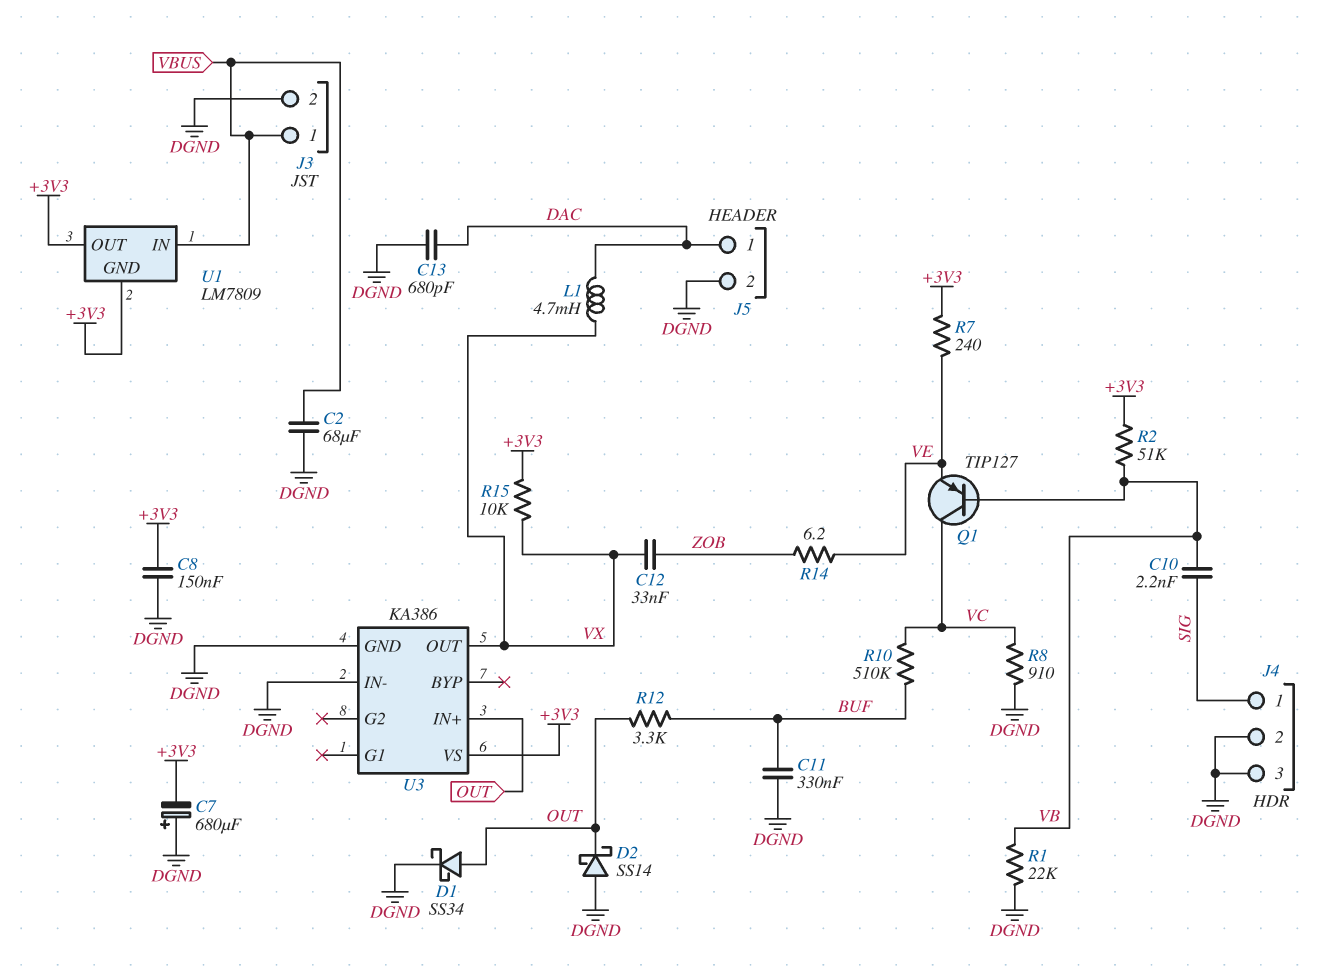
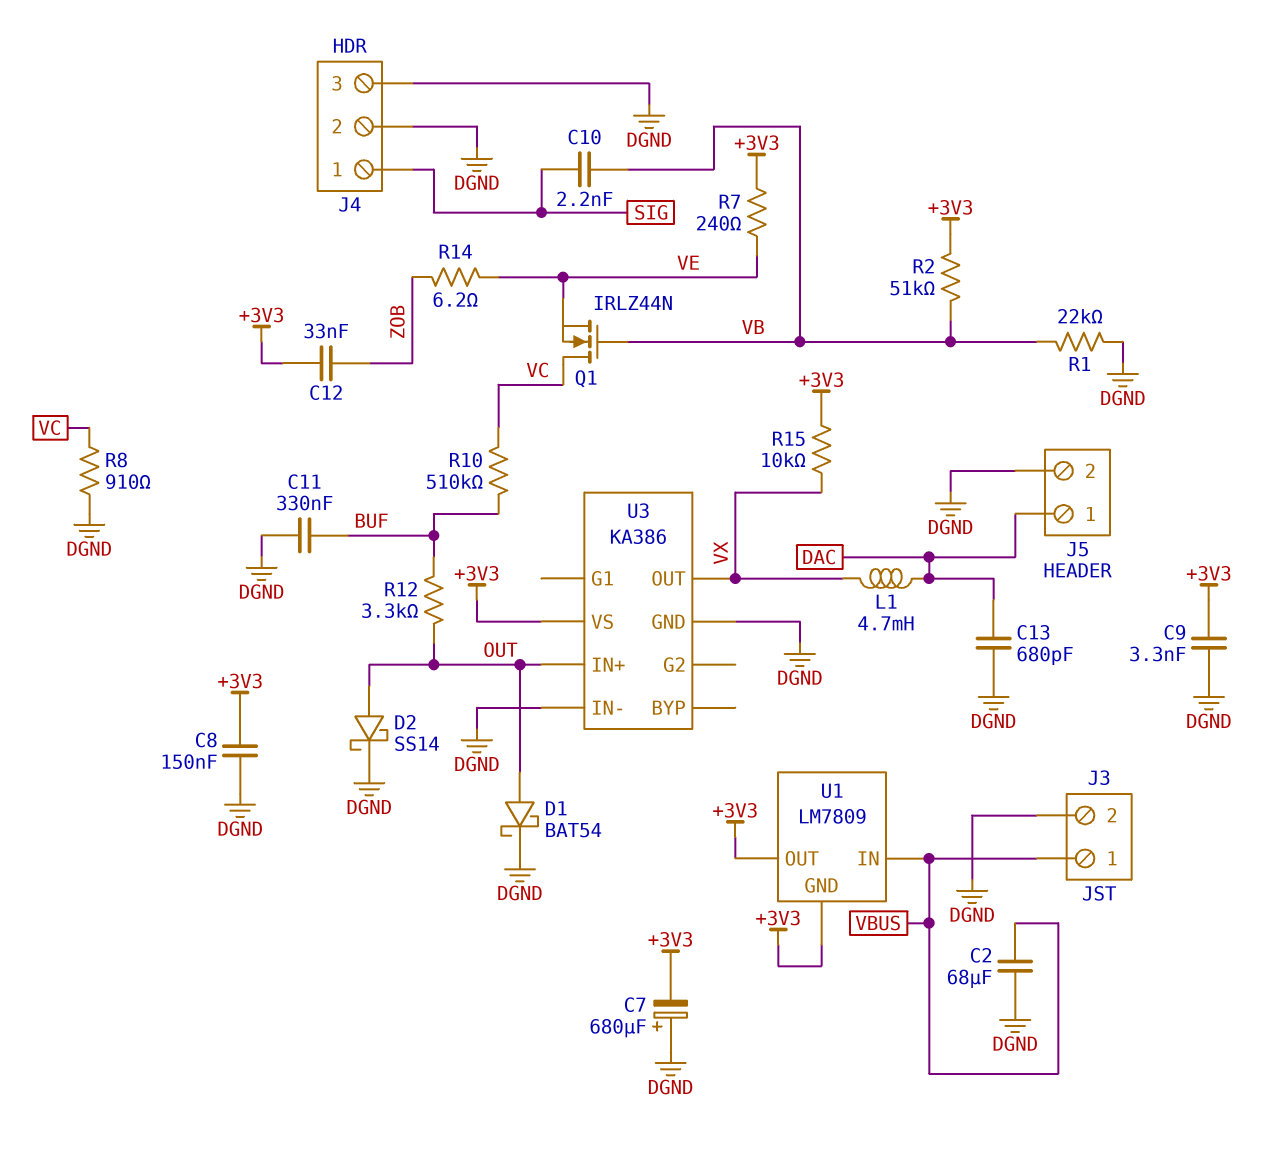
C9: none -> 3.3nF (+3V3, DGND)
C12: 33nF (VX, ZOB) -> 33nF (+3V3, ZOB)
D1: schottky SS34 (A OUT, K DGND) -> schottky BAT54 (A OUT, K DGND)
D2: schottky SS14 (A DGND, K OUT) -> schottky SS14 (A OUT, K DGND)
Q1: PNP TIP127 (B VB, C VC, E VE) -> NMOS IRLZ44N (G VB, D VC, S VE)

